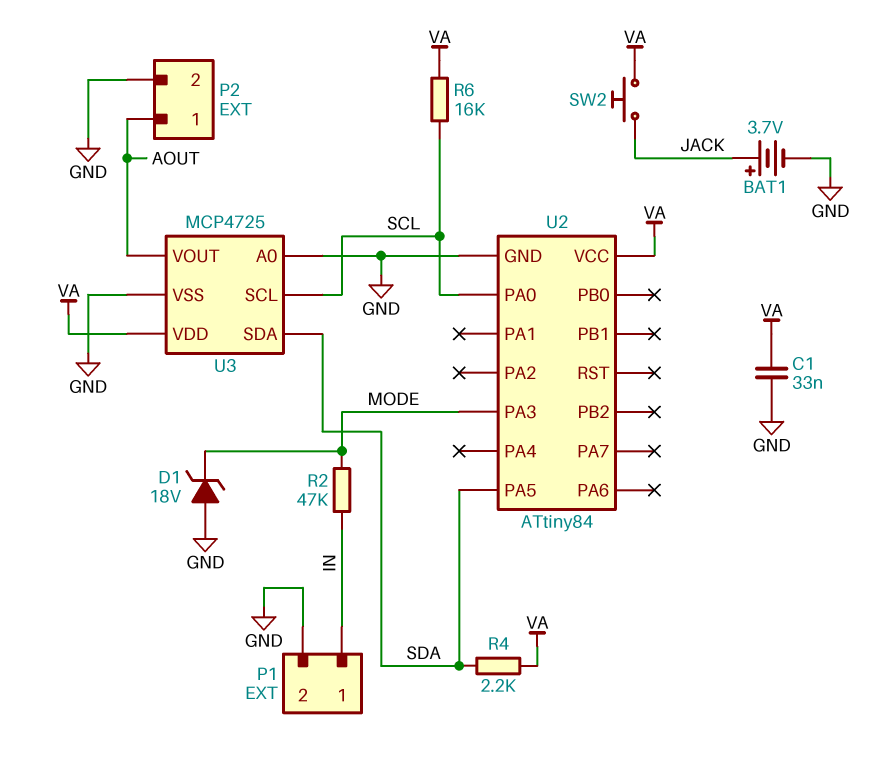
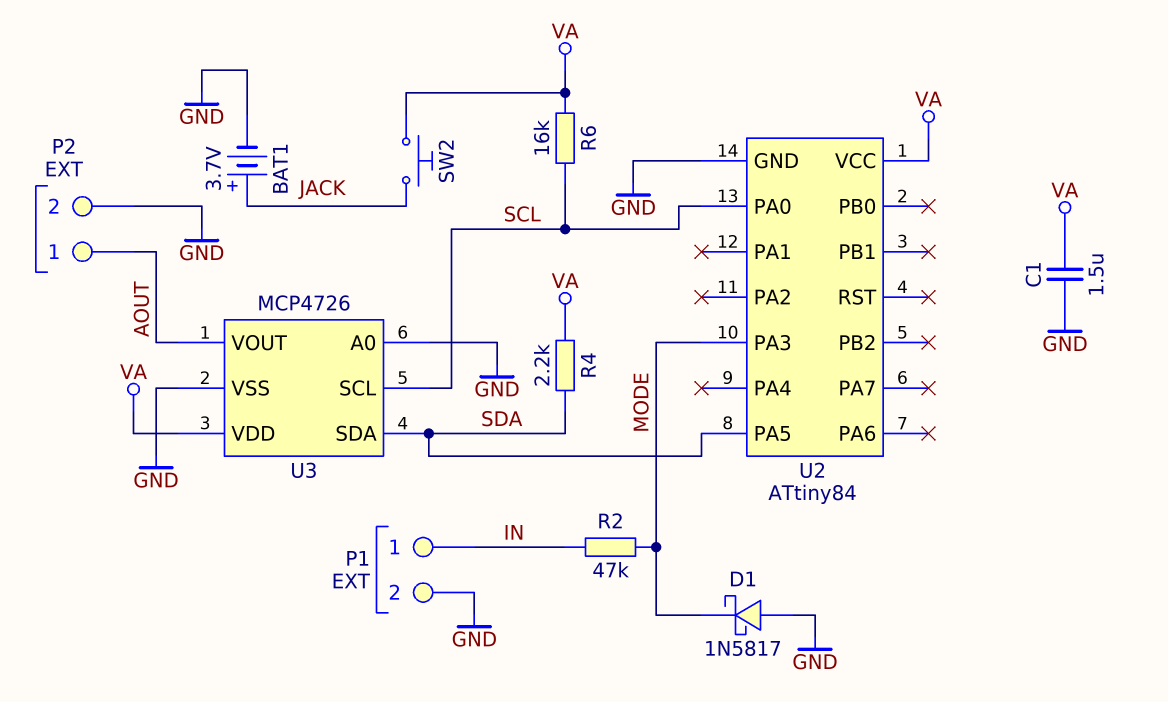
C1: 33nF (GND, VA) -> 1.5uF (GND, VA)
D1: zener 18V (A GND, K MODE) -> schottky 1N5817 (A GND, K MODE)
U3: MCP4725 -> MCP4726

